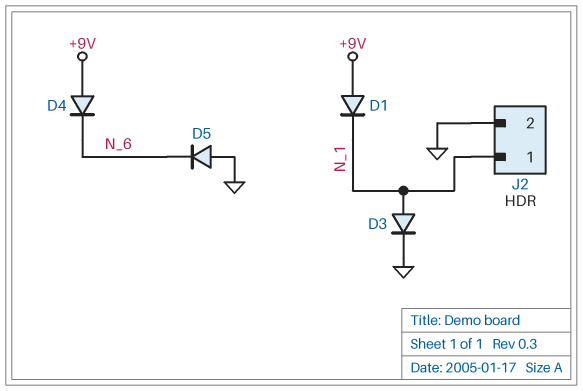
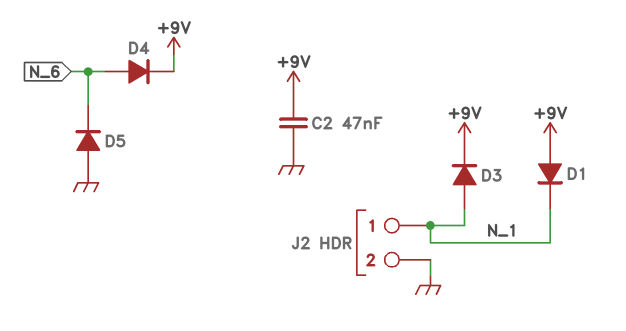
C2: none -> 47nF (+9V, GND)
D3: diode (A N_1, K GND) -> diode (A N_1, K +9V)
D4: diode (A +9V, K N_6) -> diode (A N_6, K +9V)

